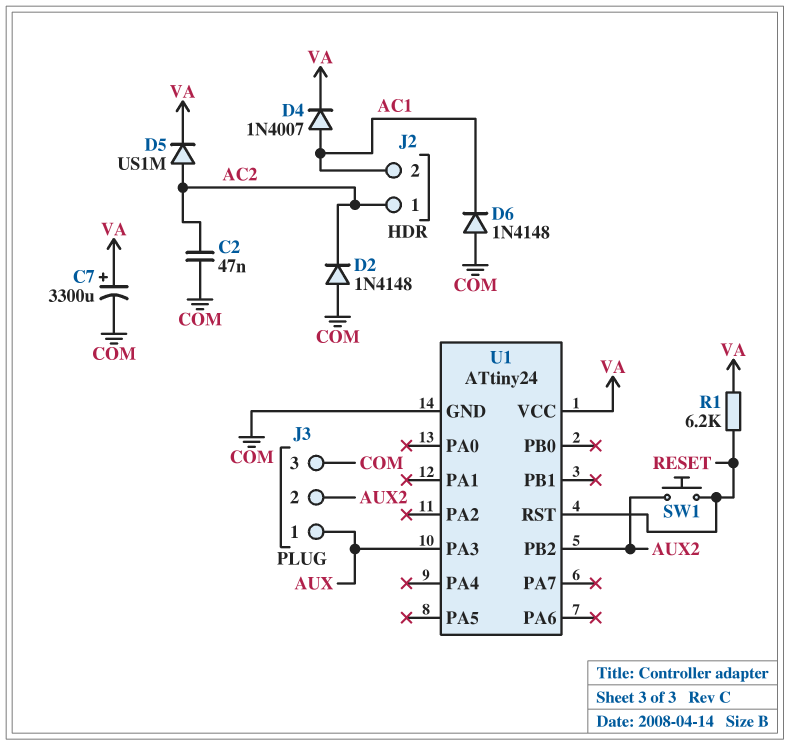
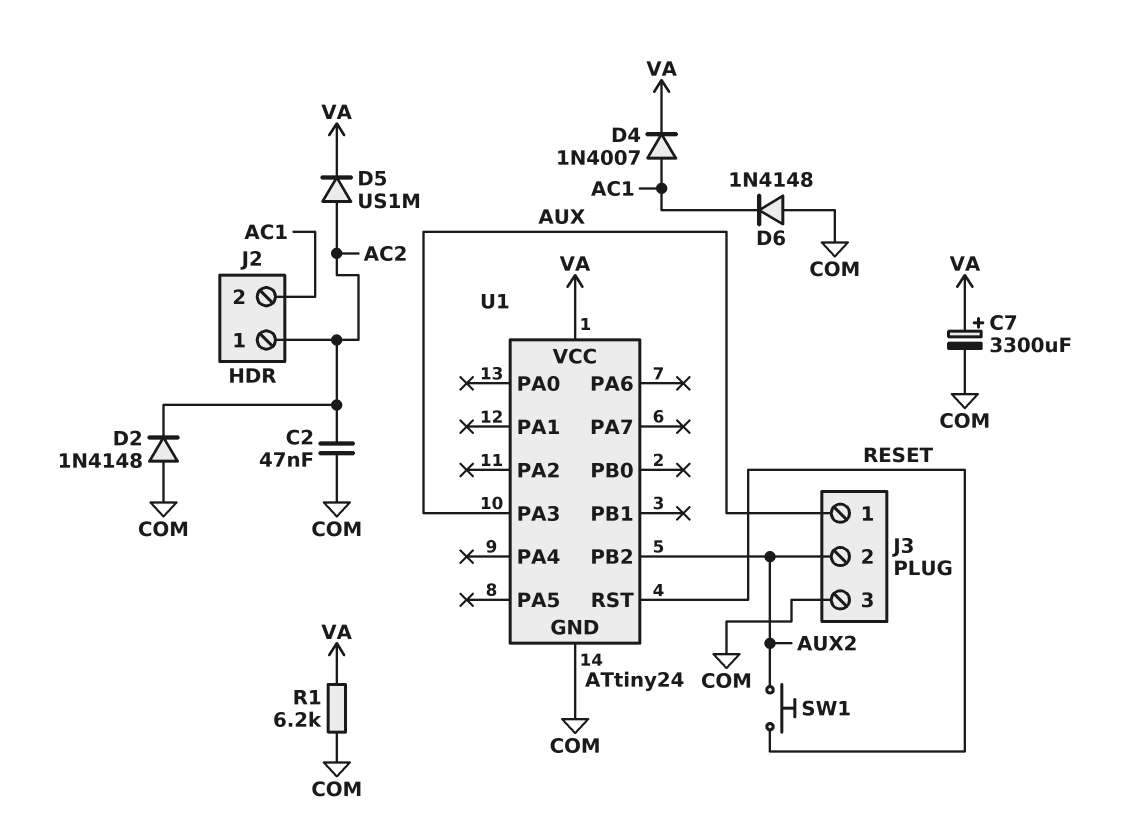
R1: 6.2k (RESET, VA) -> 6.2k (COM, VA)

